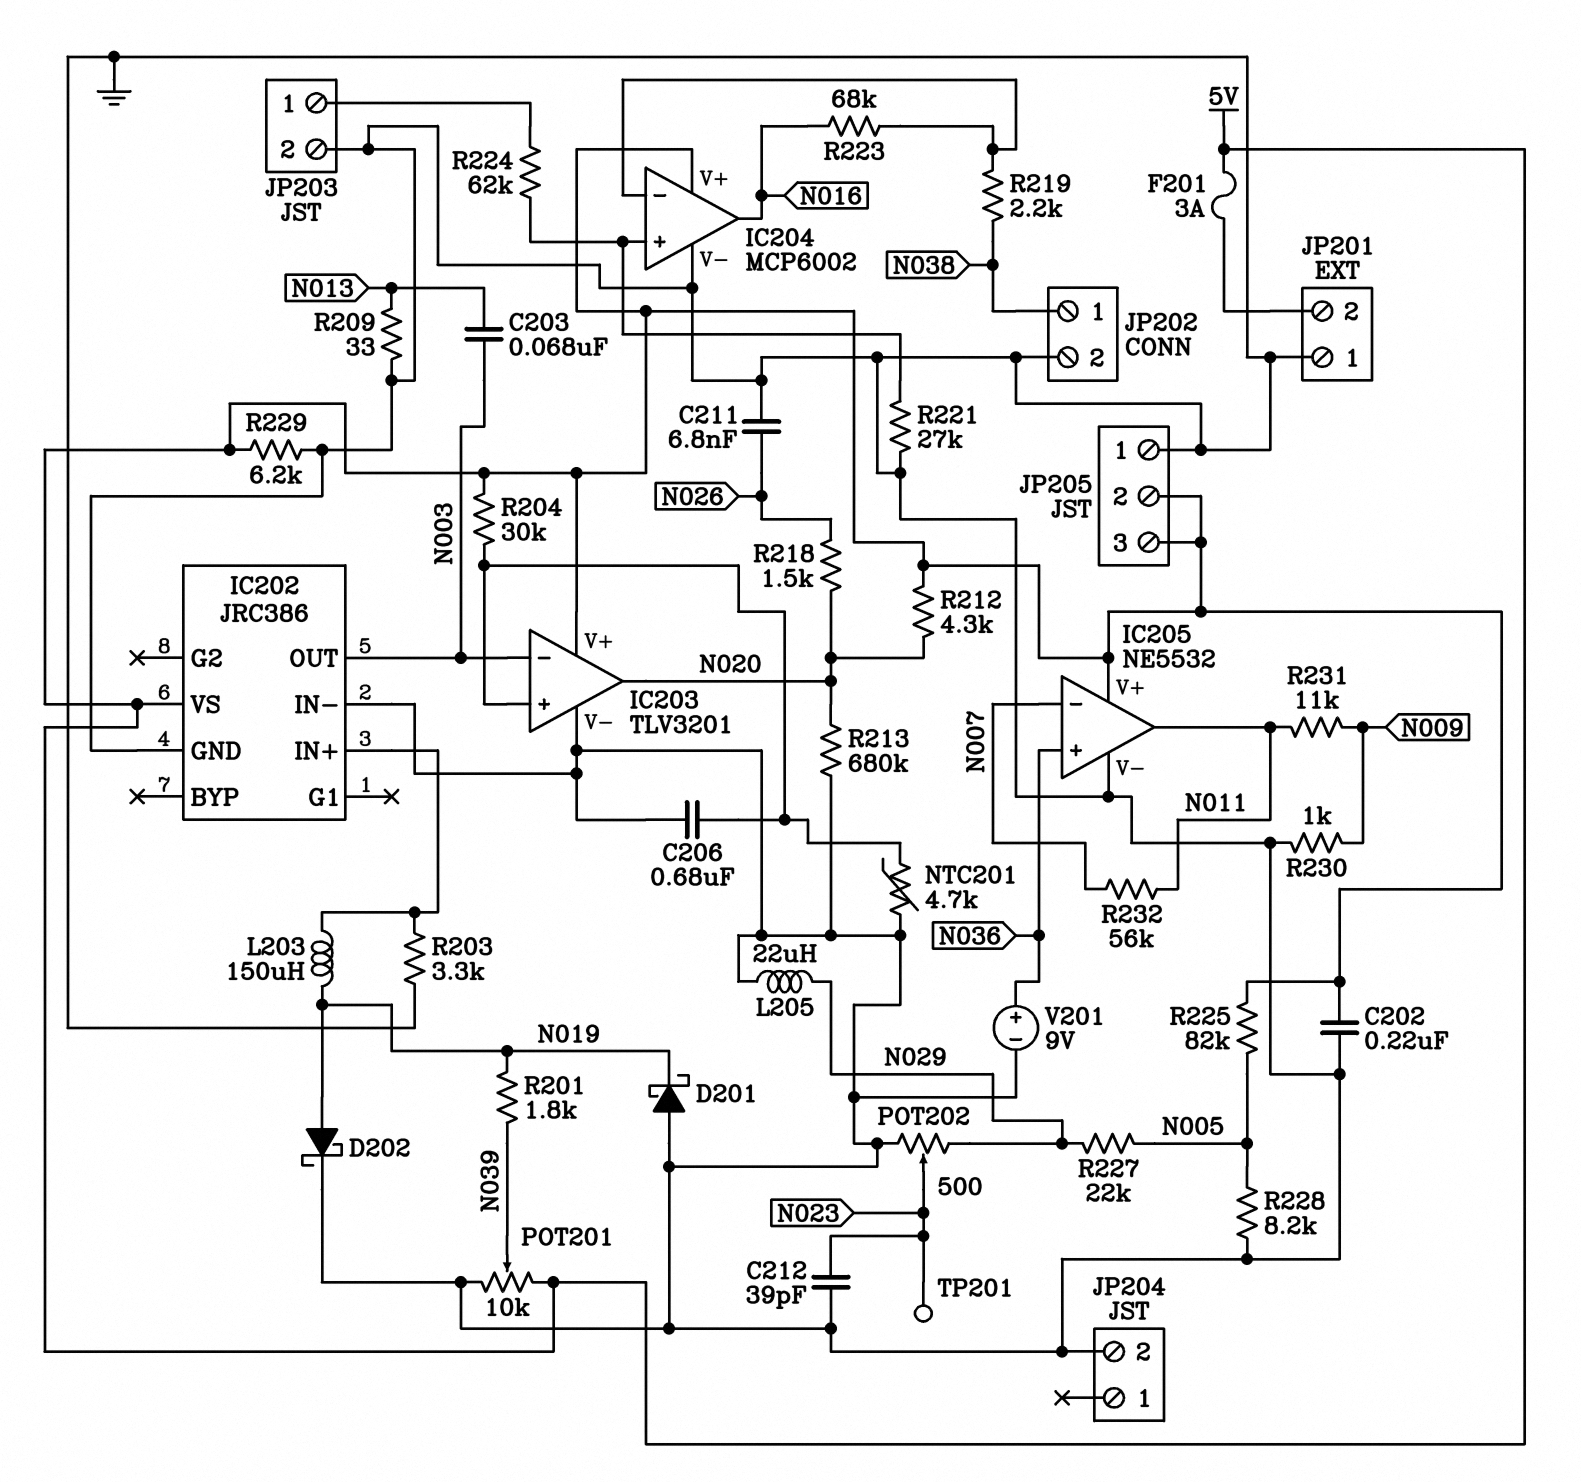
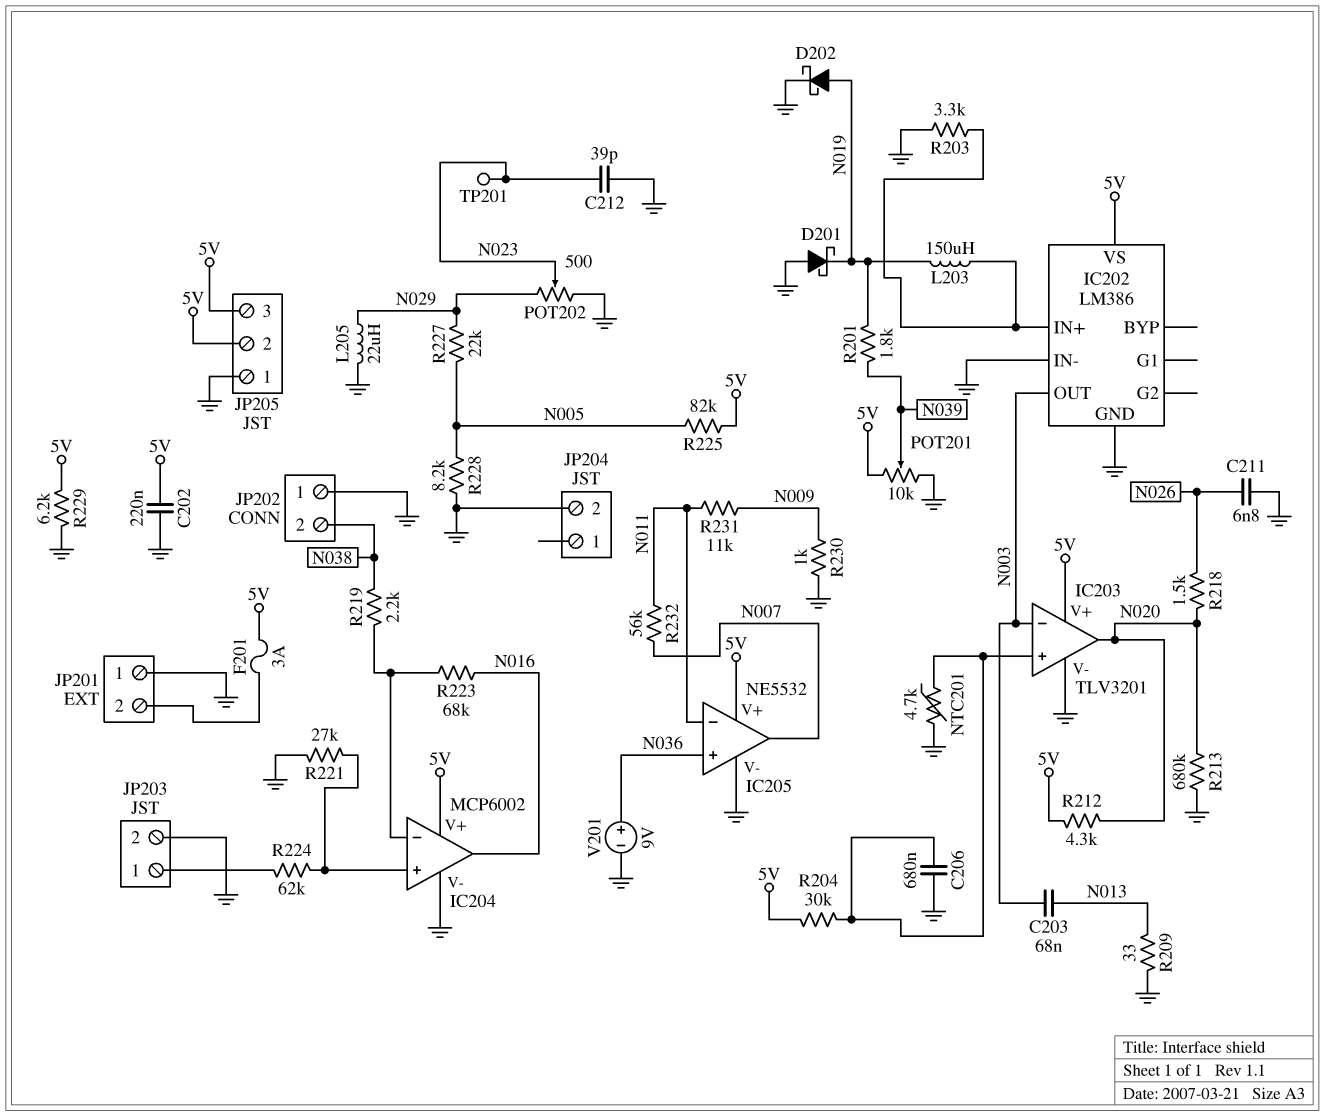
IC202: JRC386 -> LM386
IC205 pin in-: N007 -> N011
IC205 pin out: N011 -> N007
JP202 pin 1: N038 -> GND
JP202 pin 2: GND -> N038

